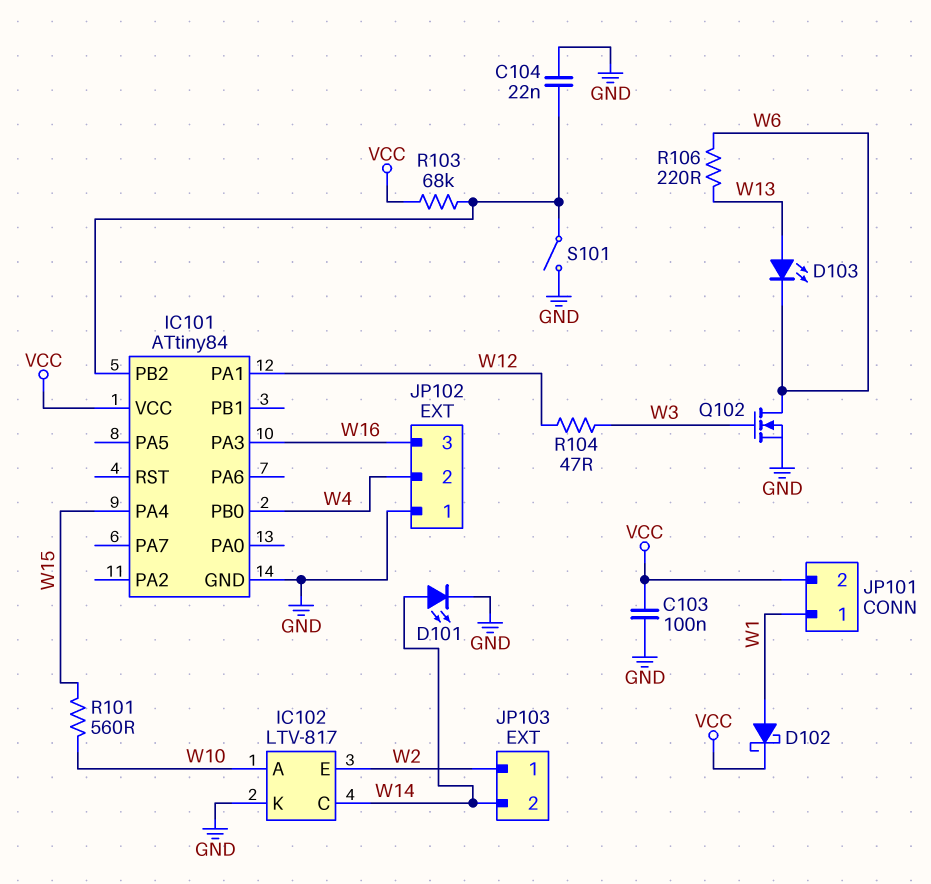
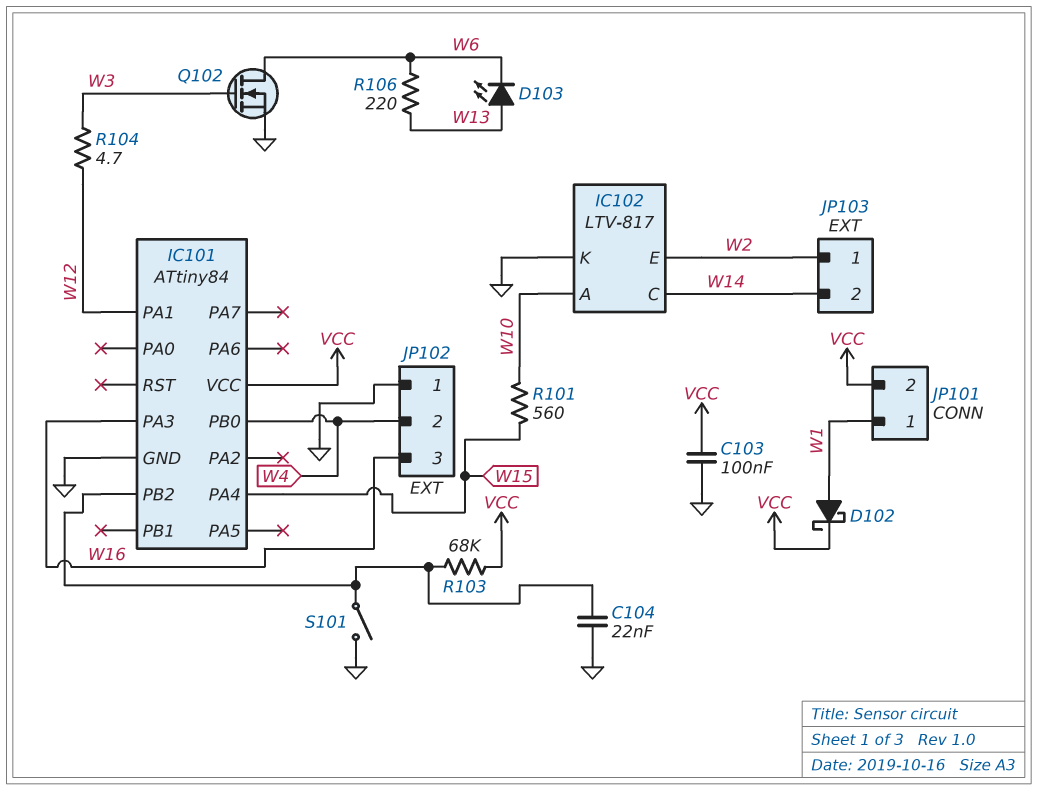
D101: LED (A W14, K GND) -> none
R104: 47 (W3, W12) -> 4.7 (W3, W12)

